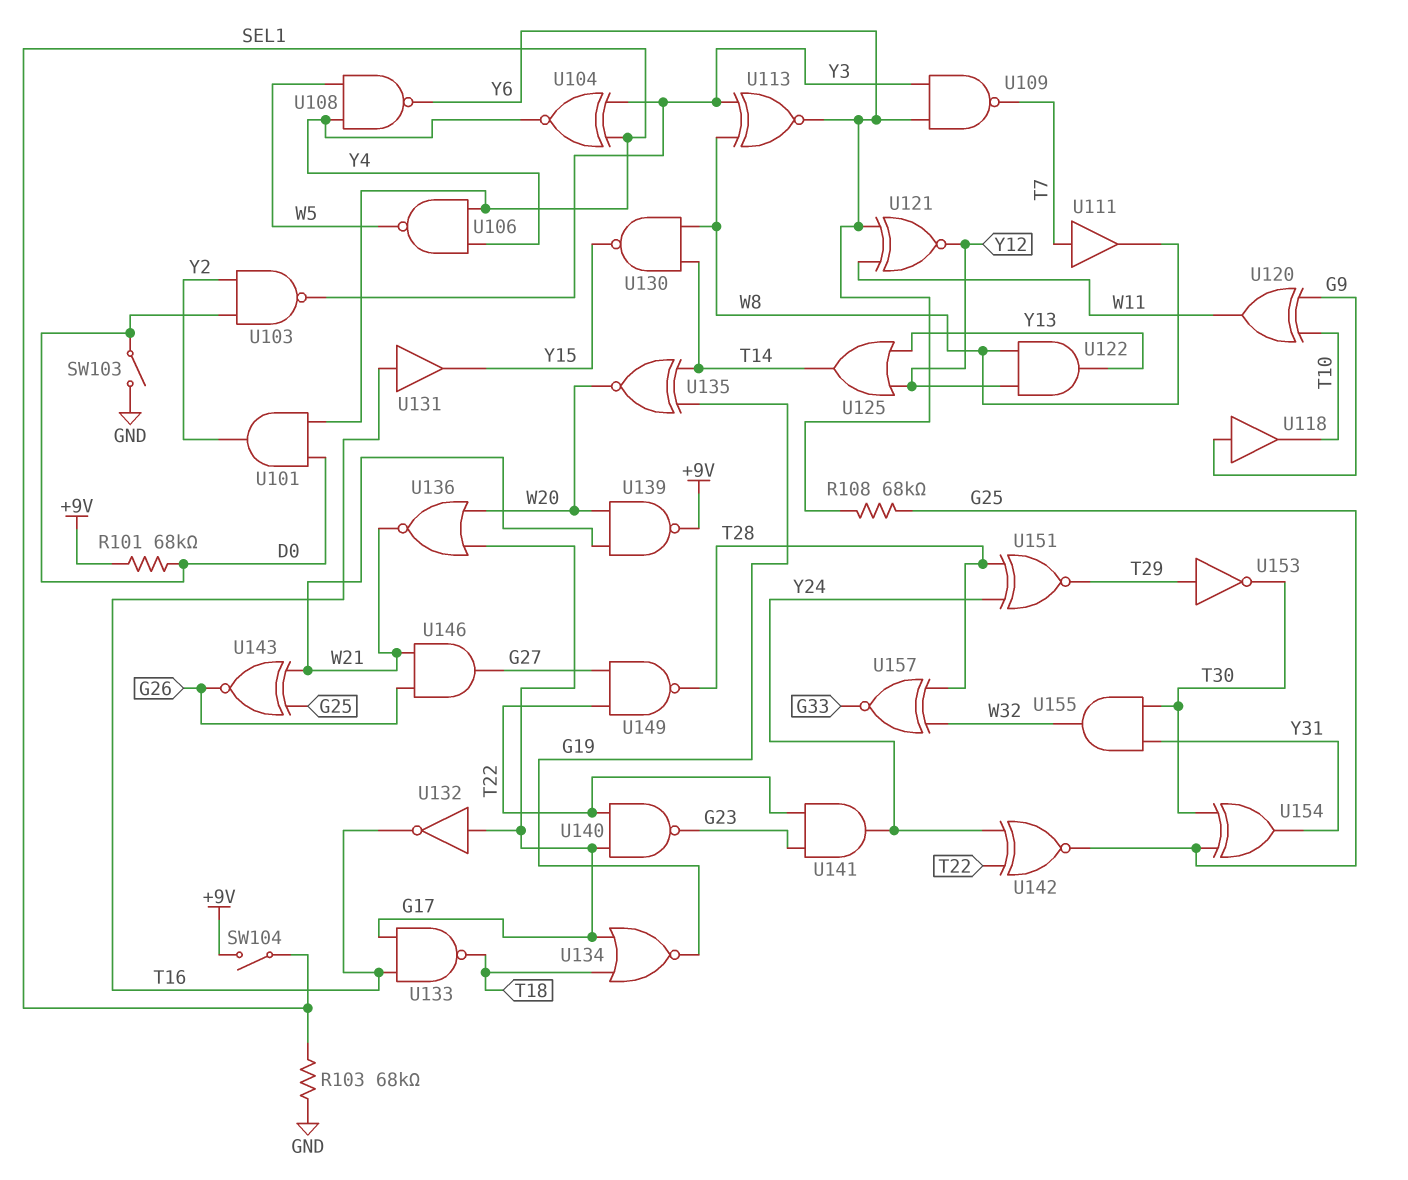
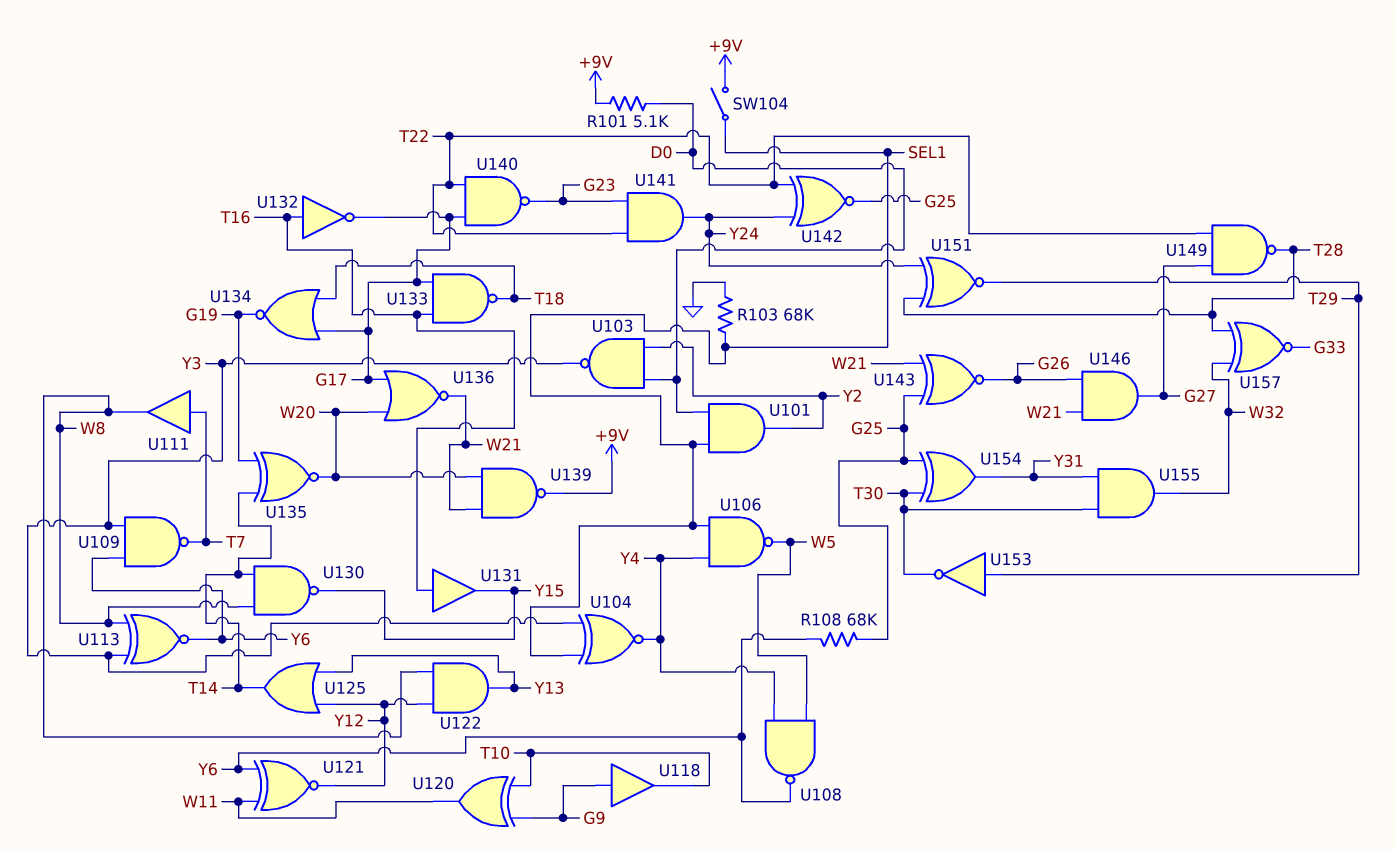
R101: 68k (+9V, D0) -> 5.1k (+9V, D0)
SW103: switch (D0, GND) -> none
U132: NOT (in G17, out T16) -> NOT (in T16, out G17)

